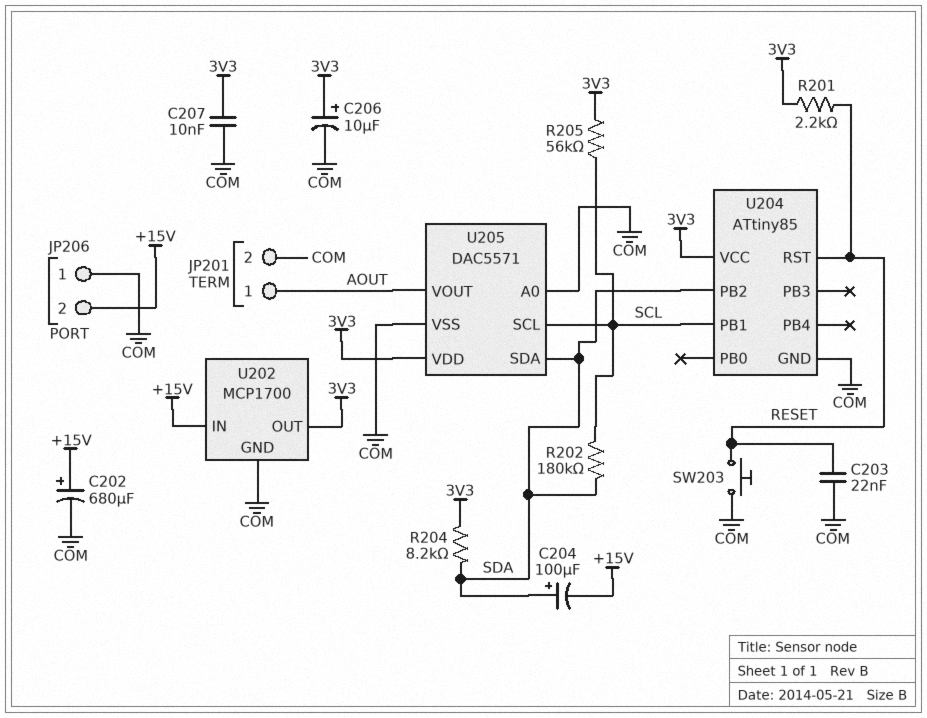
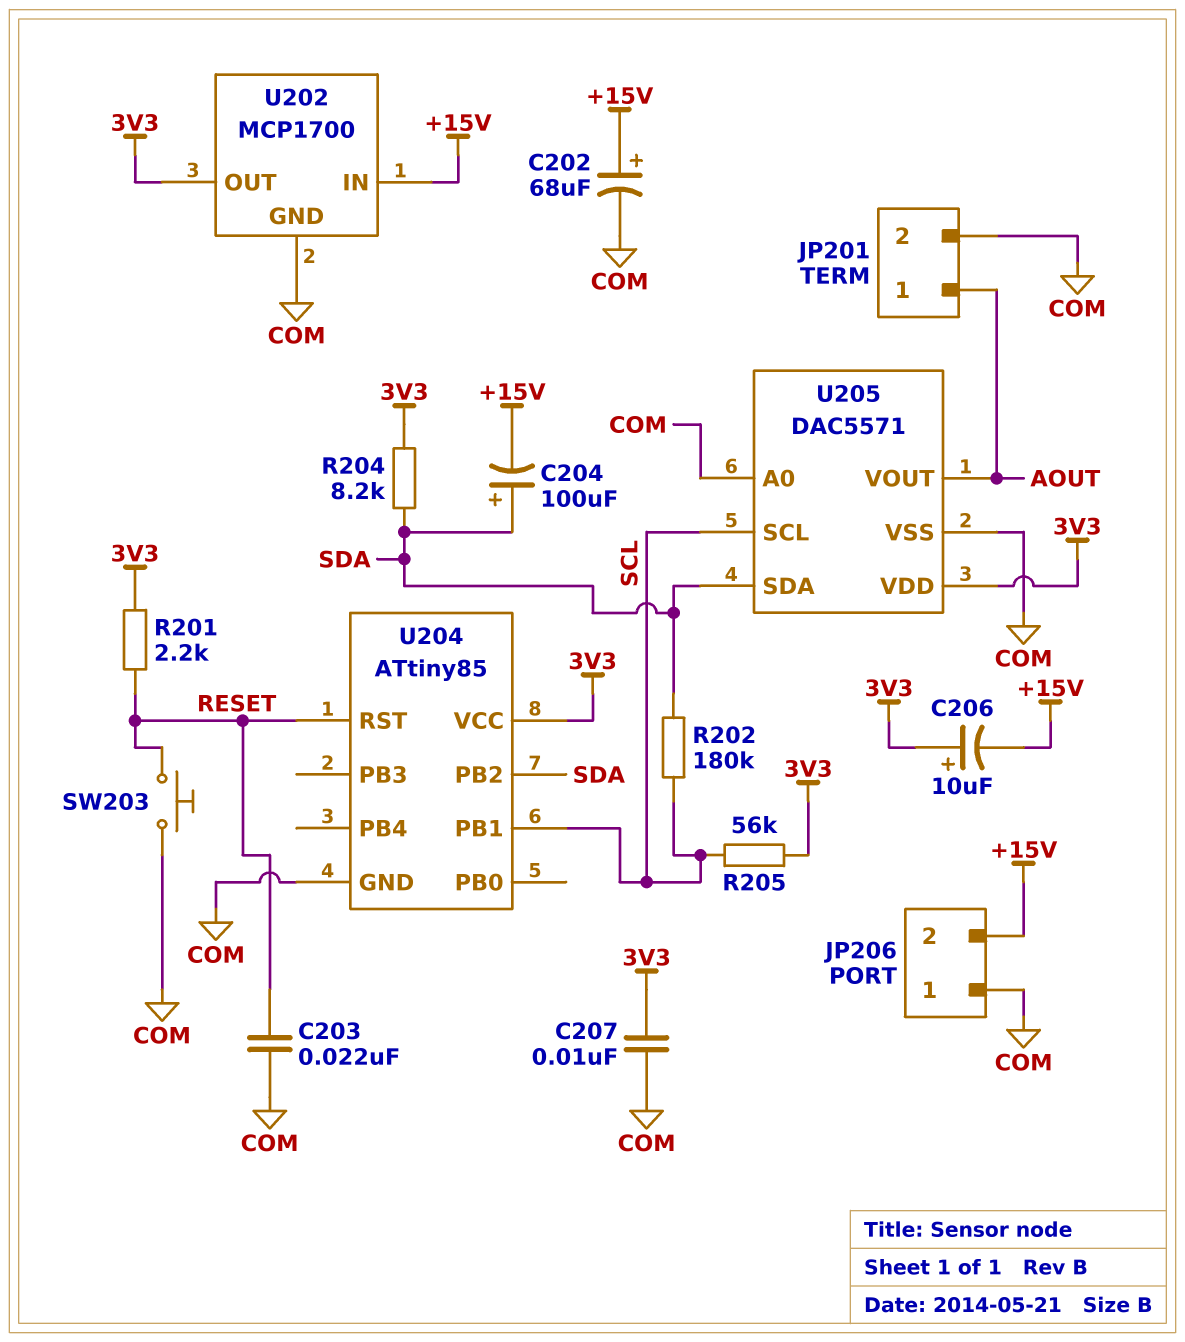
C202: 680uF (plus +15V, minus COM) -> 68uF (plus +15V, minus COM)
C206: 10uF (plus 3V3, minus COM) -> 10uF (plus 3V3, minus +15V)

